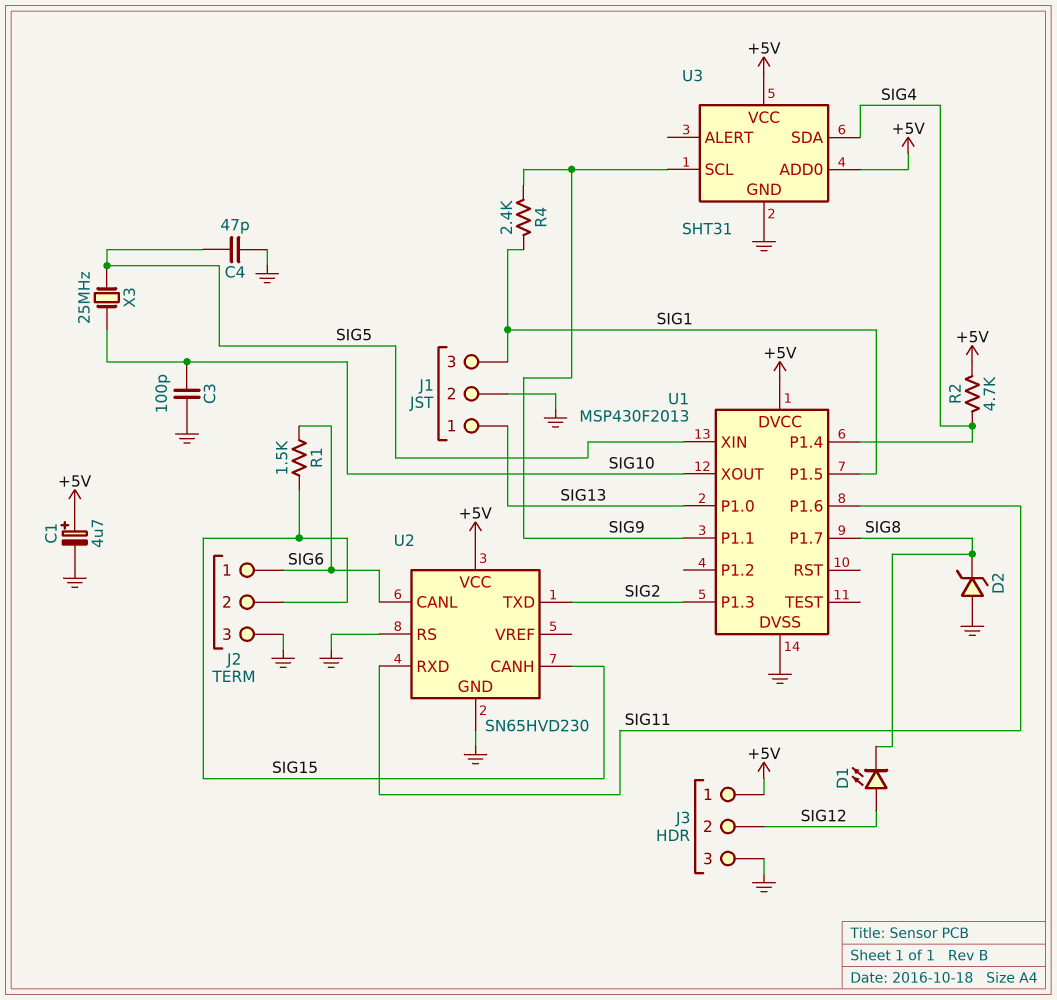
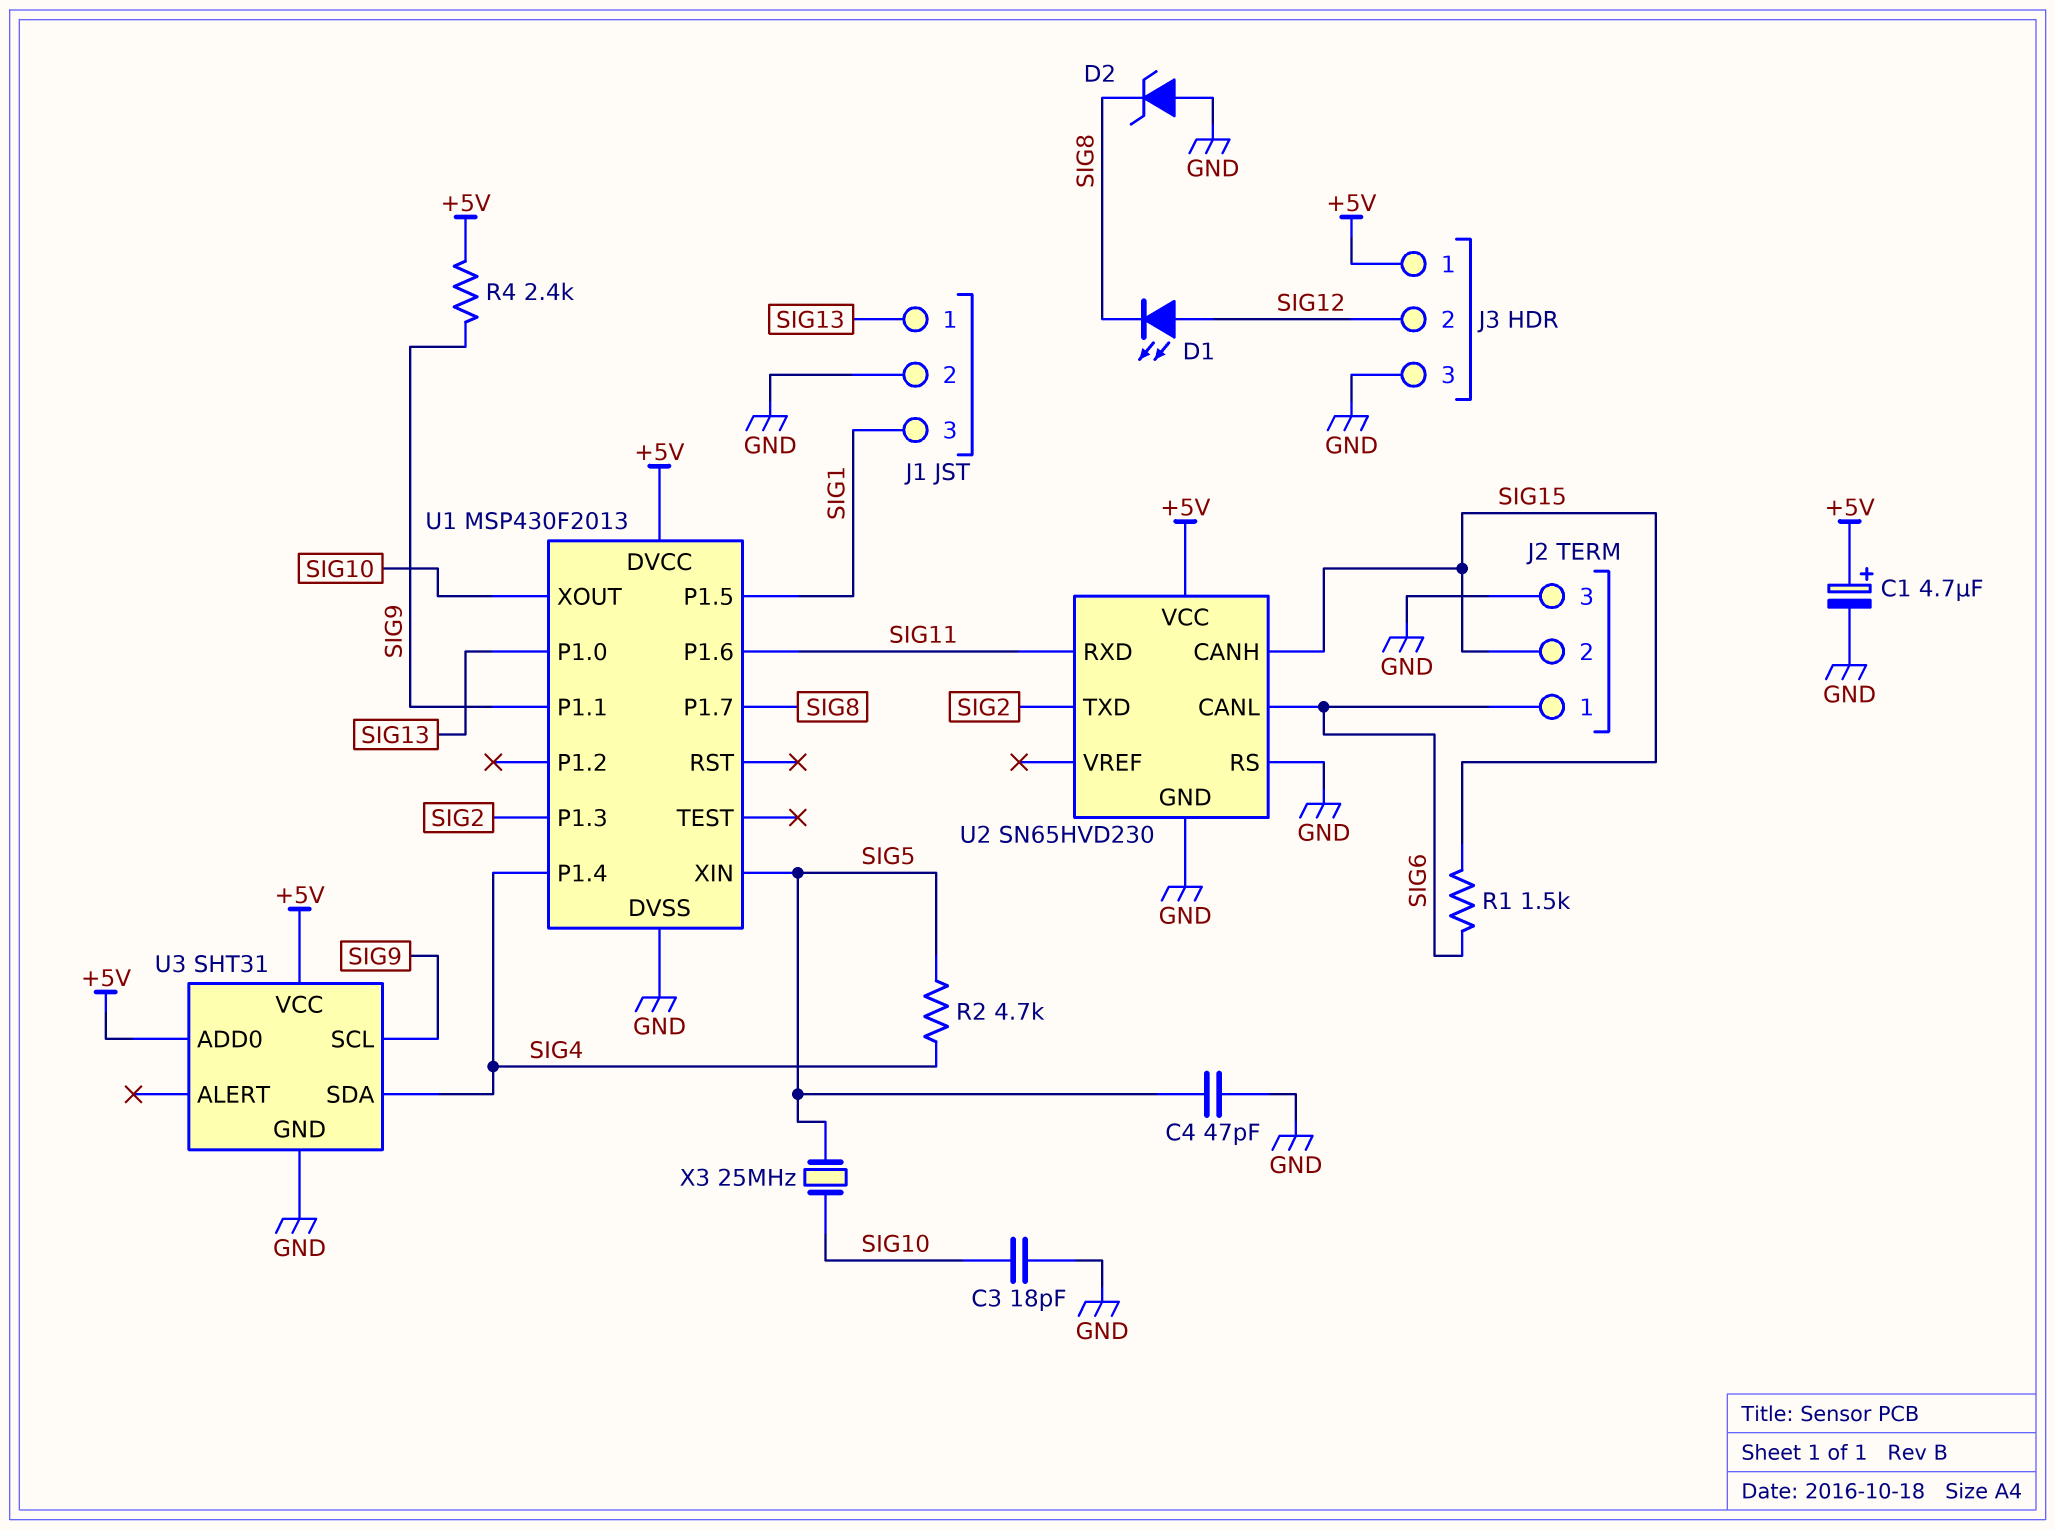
C3: 100pF (GND, SIG10) -> 18pF (GND, SIG10)
R2: 4.7k (+5V, SIG4) -> 4.7k (SIG4, SIG5)
R4: 2.4k (SIG1, SIG9) -> 2.4k (+5V, SIG9)

